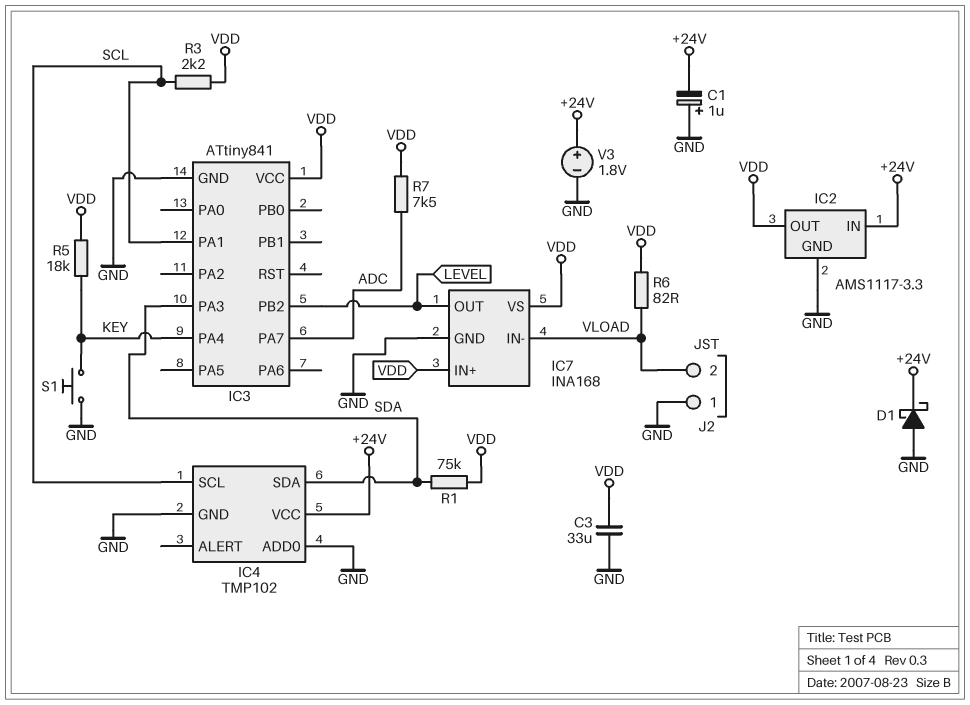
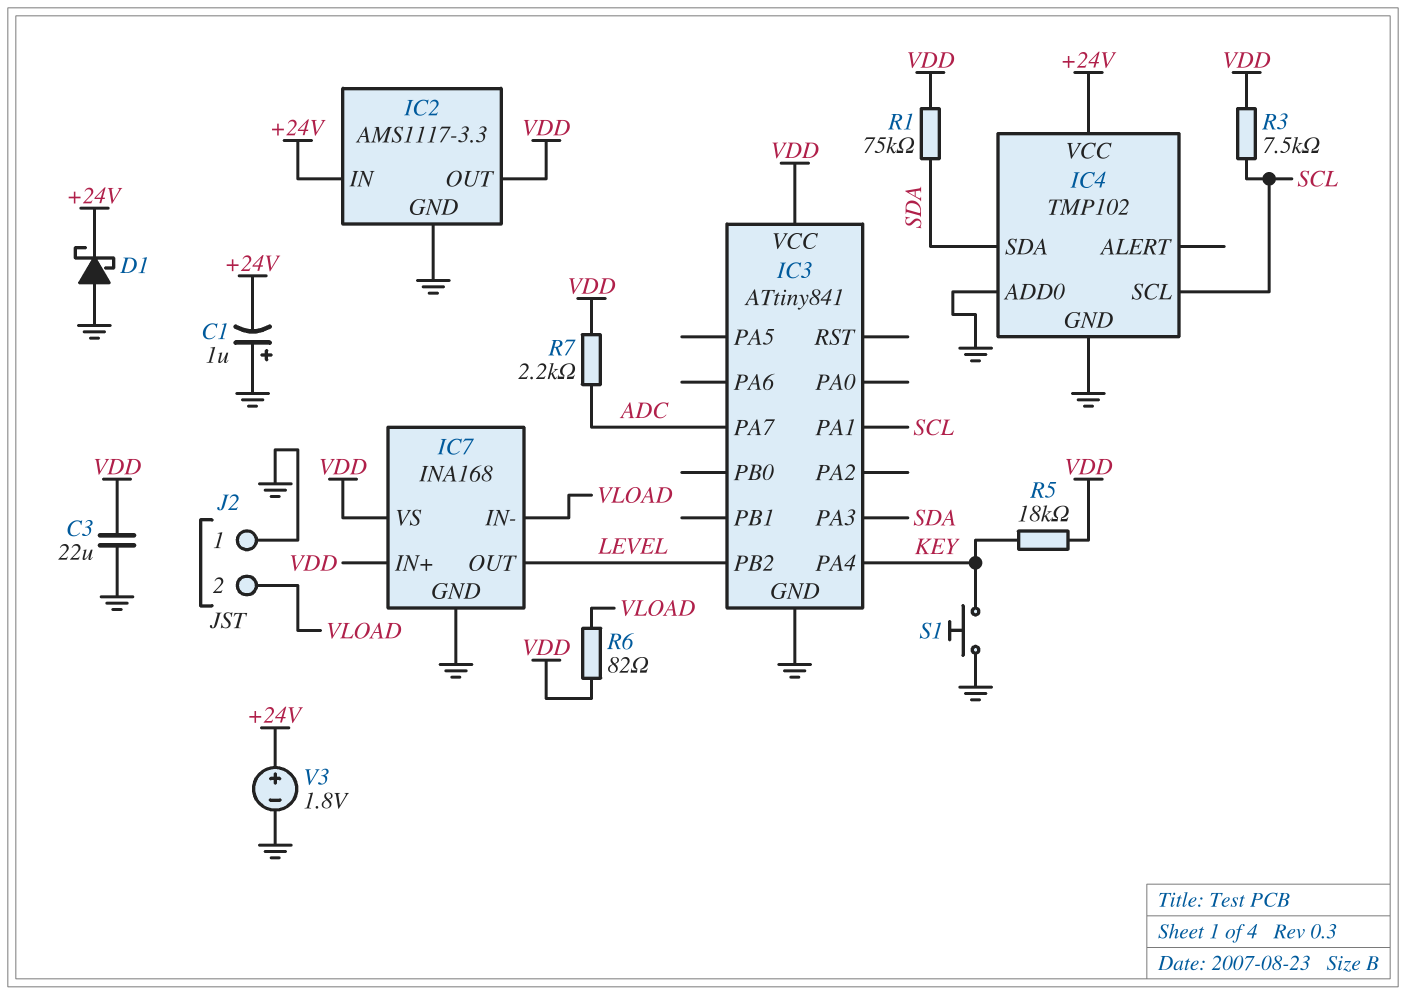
C3: 33uF (GND, VDD) -> 22uF (GND, VDD)
R3: 2.2k (SCL, VDD) -> 7.5k (SCL, VDD)
R7: 7.5k (ADC, VDD) -> 2.2k (ADC, VDD)

